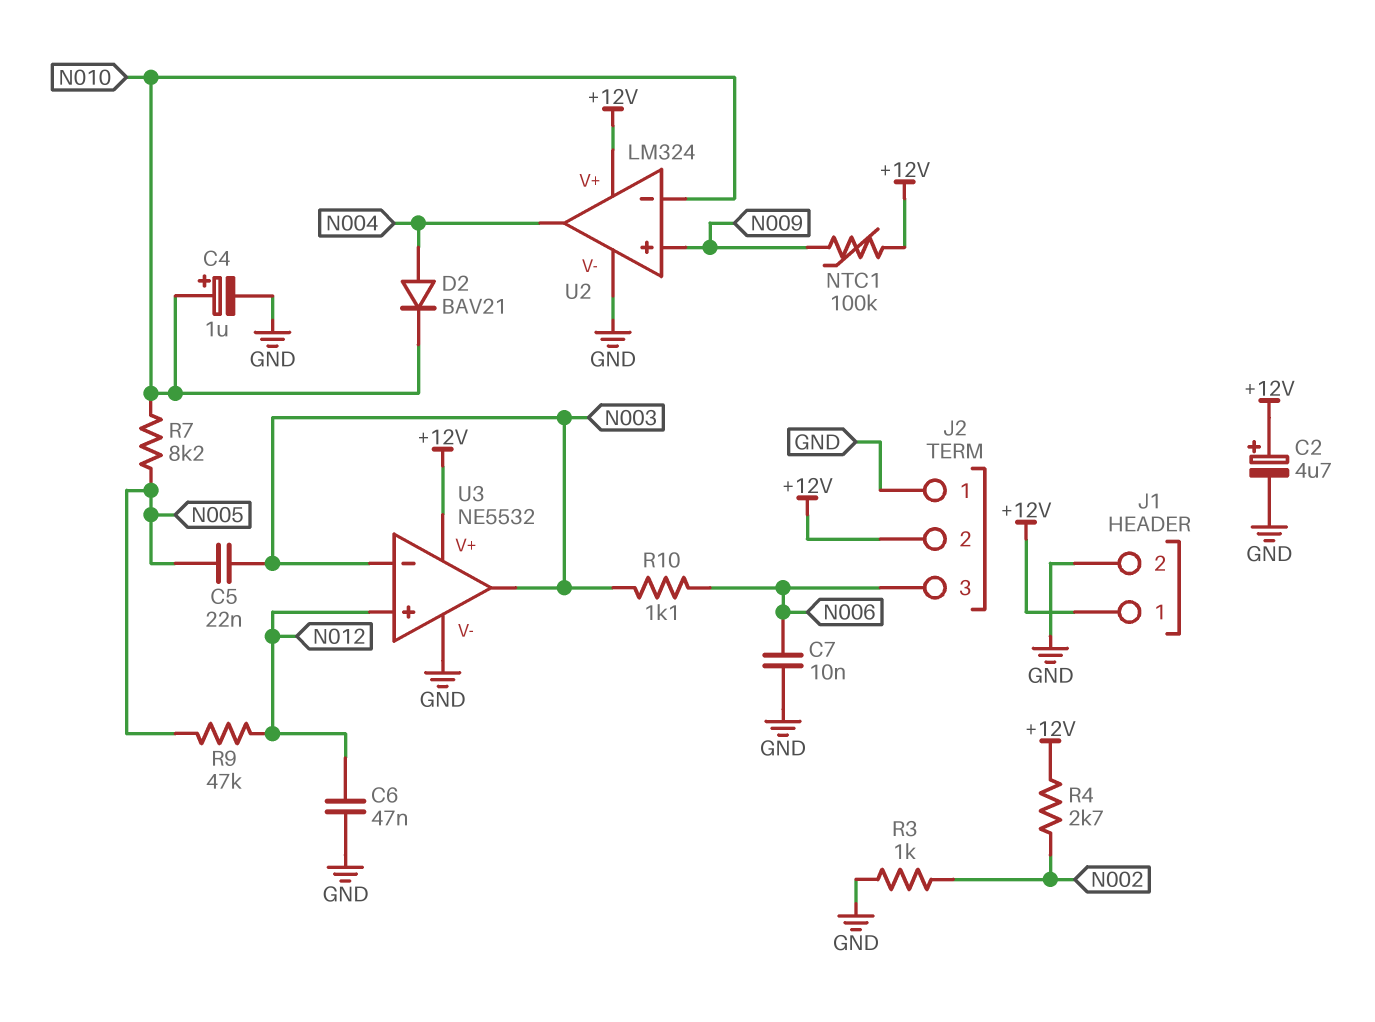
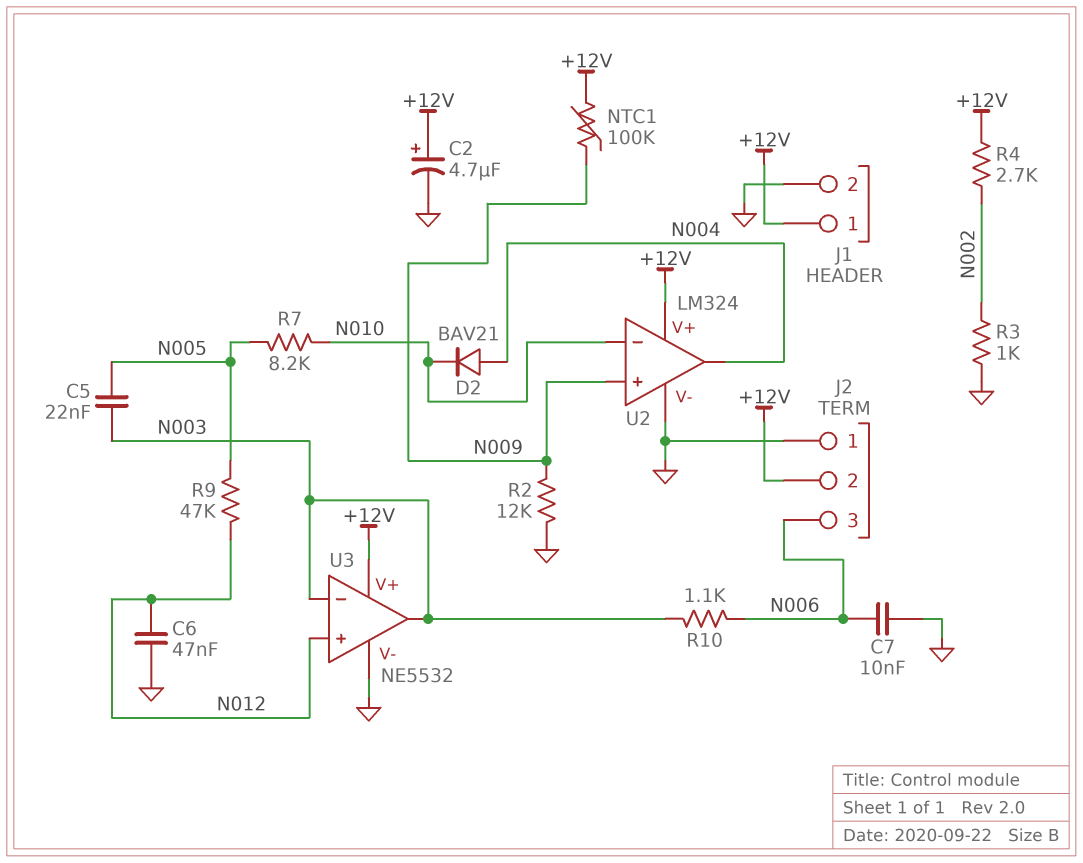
C4: 1uF (plus N010, minus GND) -> none
R2: none -> 12k (GND, N009)

